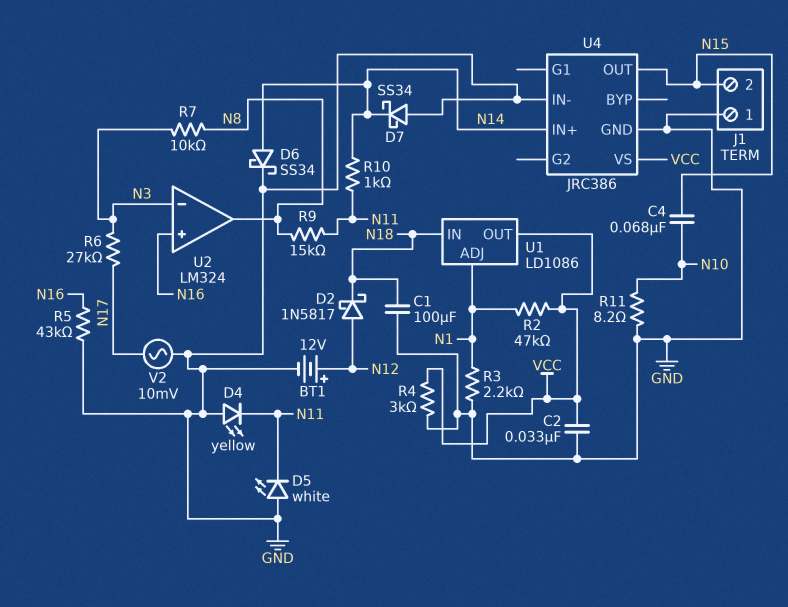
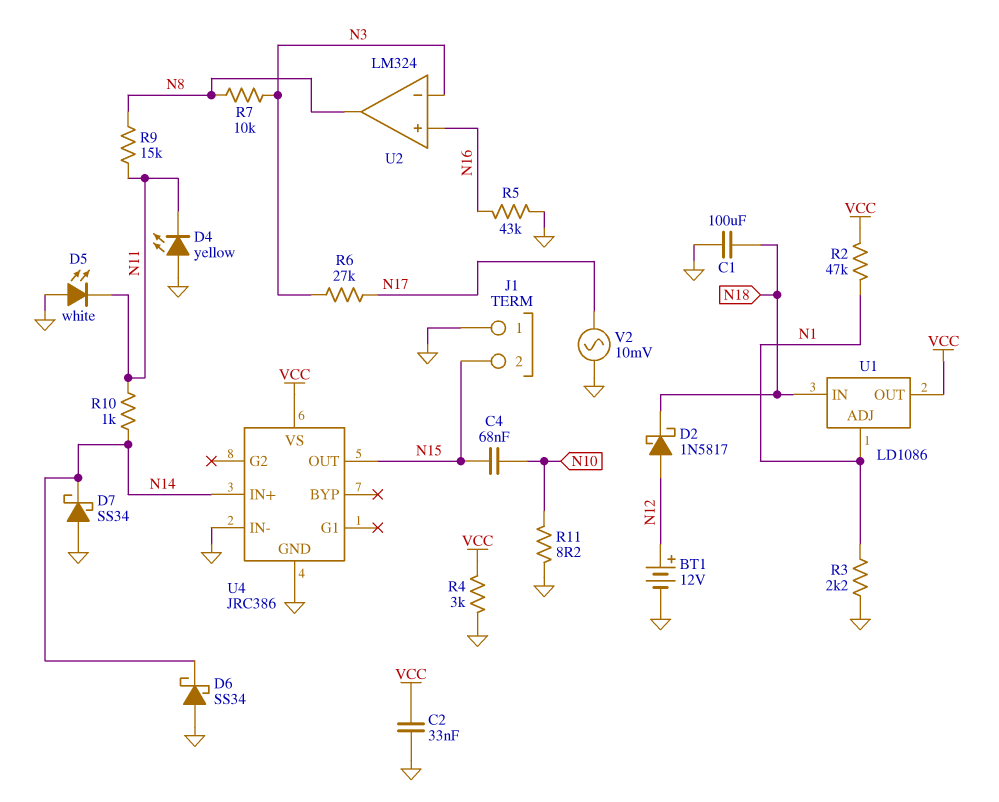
D6: schottky SS34 (A N14, K GND) -> schottky SS34 (A GND, K N14)

